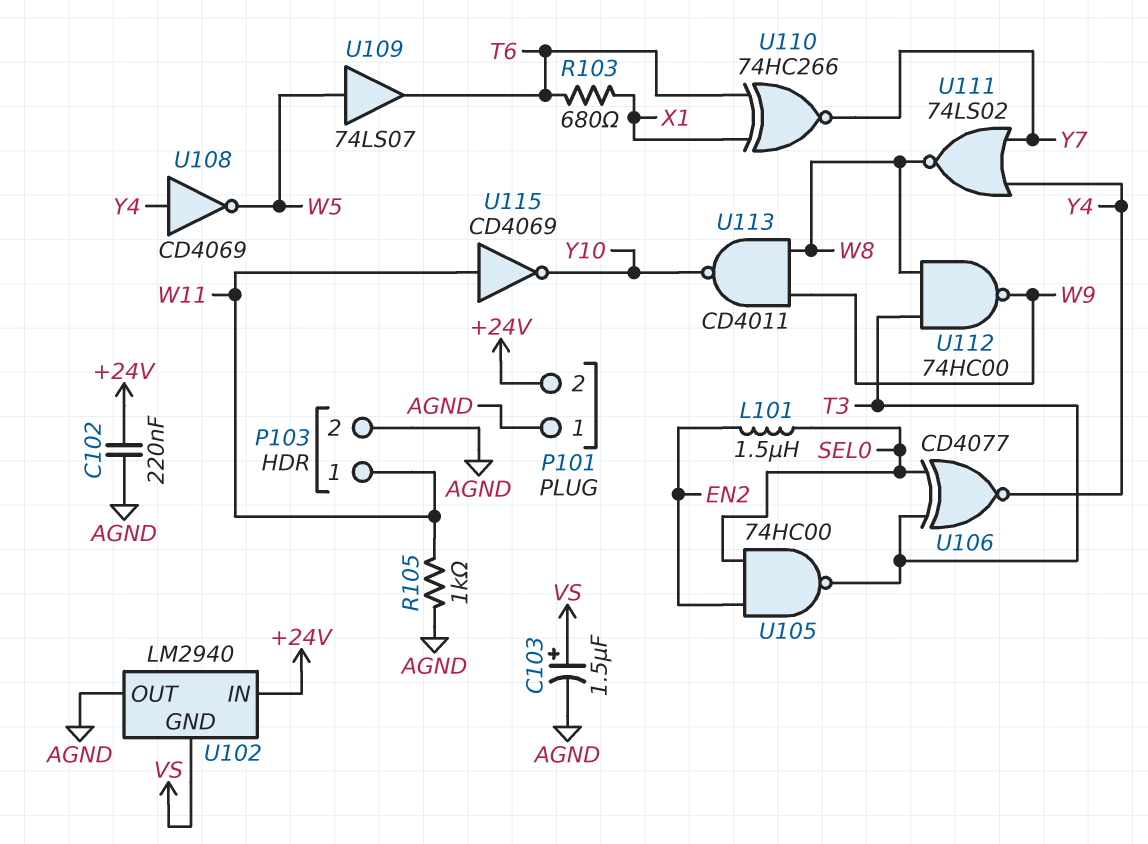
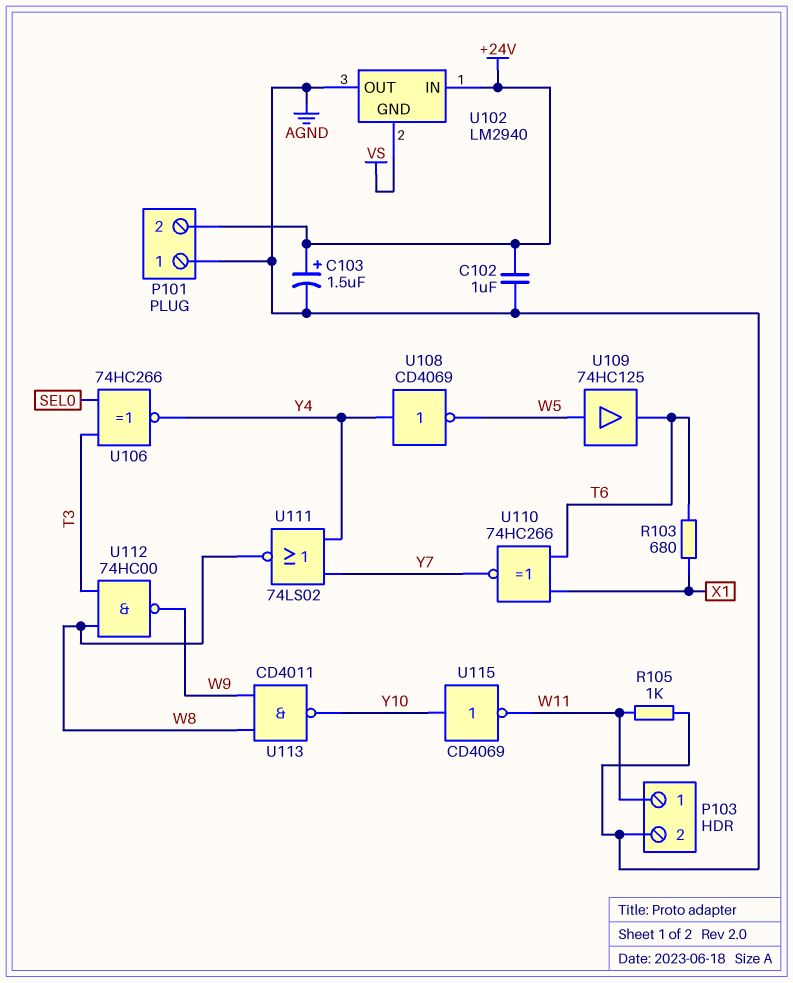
C102: 220nF (+24V, AGND) -> 1uF (+24V, AGND)
C103: 1.5uF (plus VS, minus AGND) -> 1.5uF (plus +24V, minus AGND)
L101: 1.5uH (EN2, SEL0) -> none
U105: NAND 74HC00 (in EN2, in SEL0, out T3) -> none
U106: XNOR CD4077 (in SEL0, in T3, out Y4) -> XNOR 74HC266 (in SEL0, in T3, out Y4)
U109: buffer 74LS07 (in W5, out T6) -> buffer 74HC125 (in W5, out T6)
U115: NOT CD4069 (in W11, out Y10) -> NOT CD4069 (in Y10, out W11)

